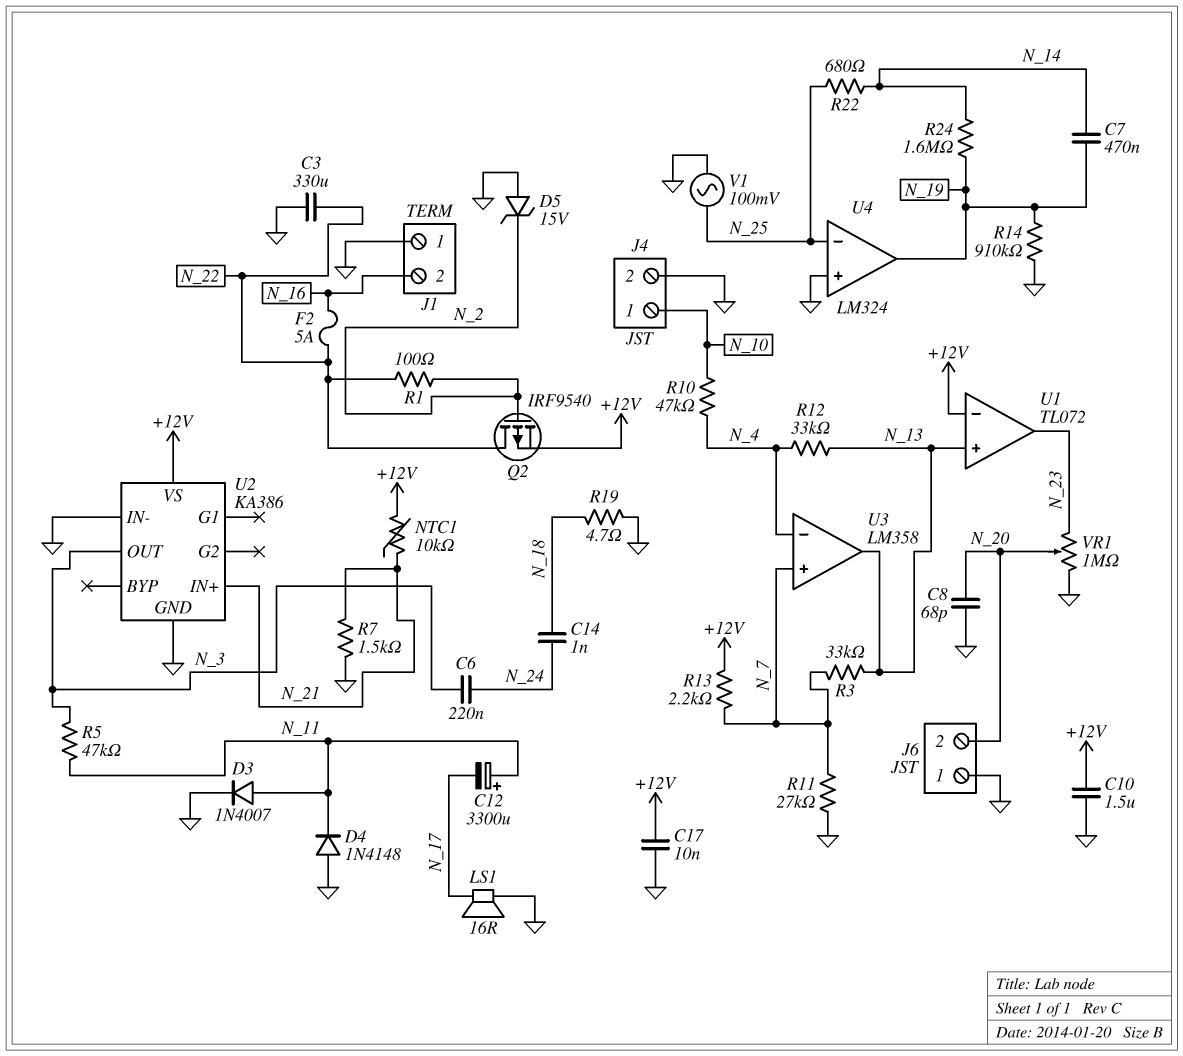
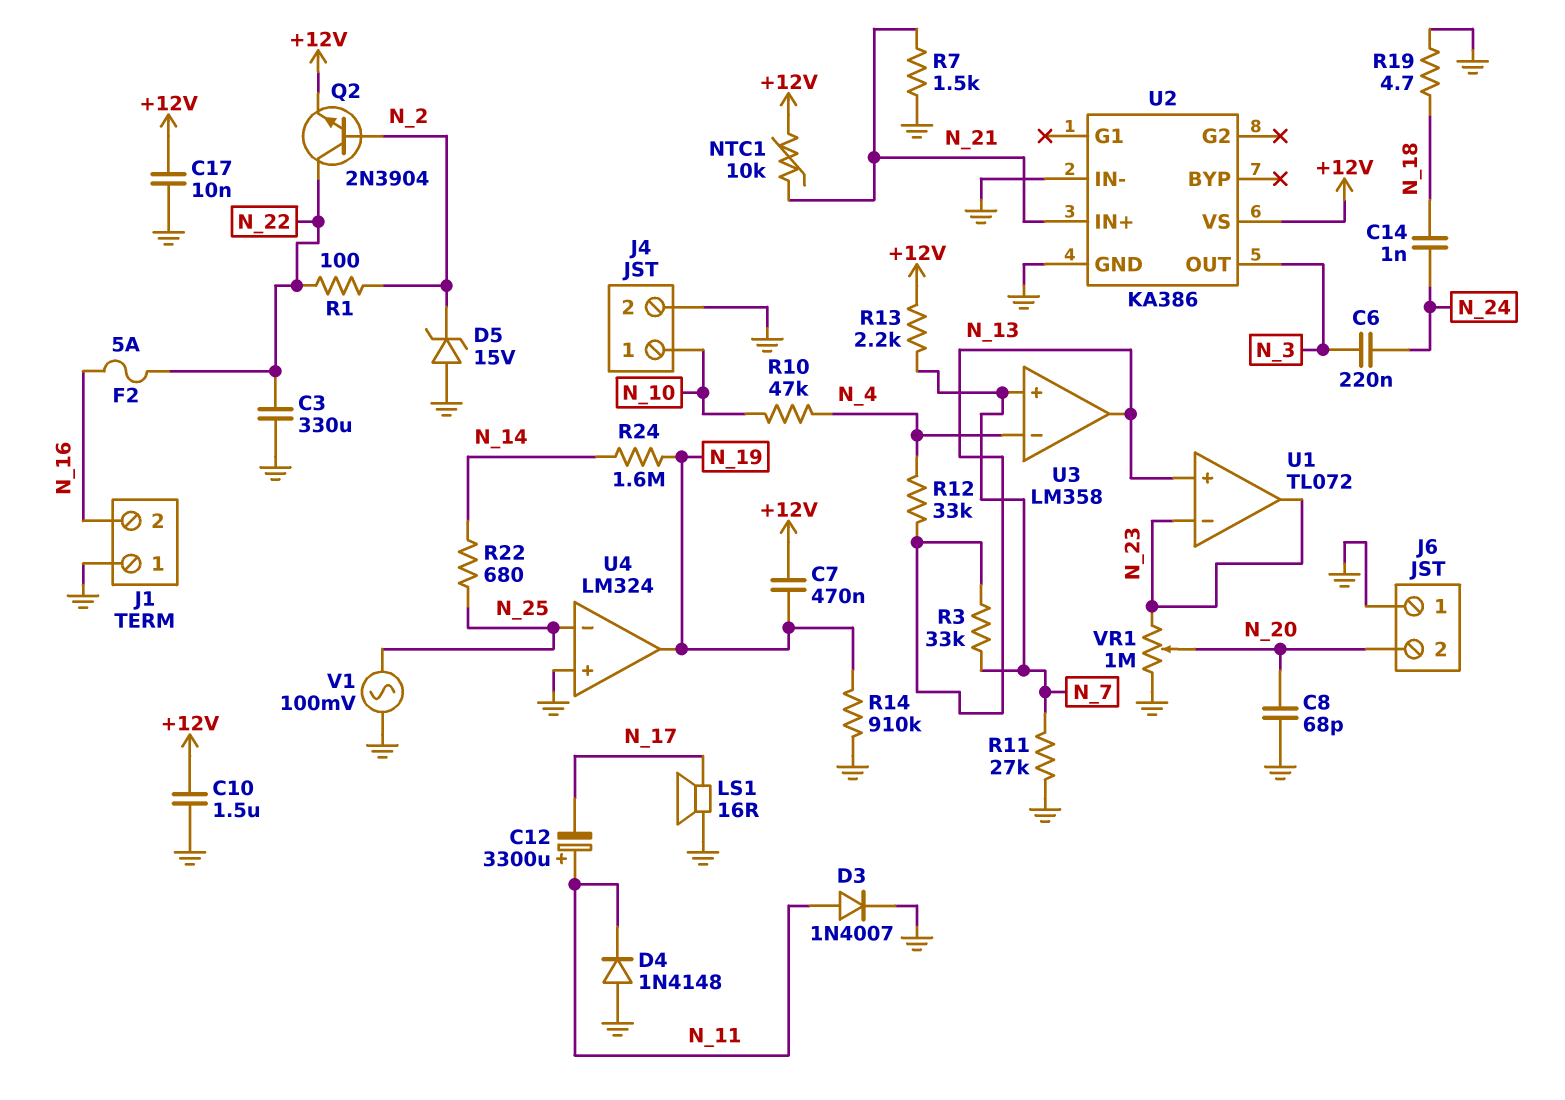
C7: 470nF (N_14, N_19) -> 470nF (+12V, N_19)
Q2: PMOS IRF9540 (G N_2, D N_22, S +12V) -> NPN 2N3904 (B N_2, C N_22, E +12V)
R5: 47k (N_3, N_11) -> none
U1 pin in-: +12V -> N_23

